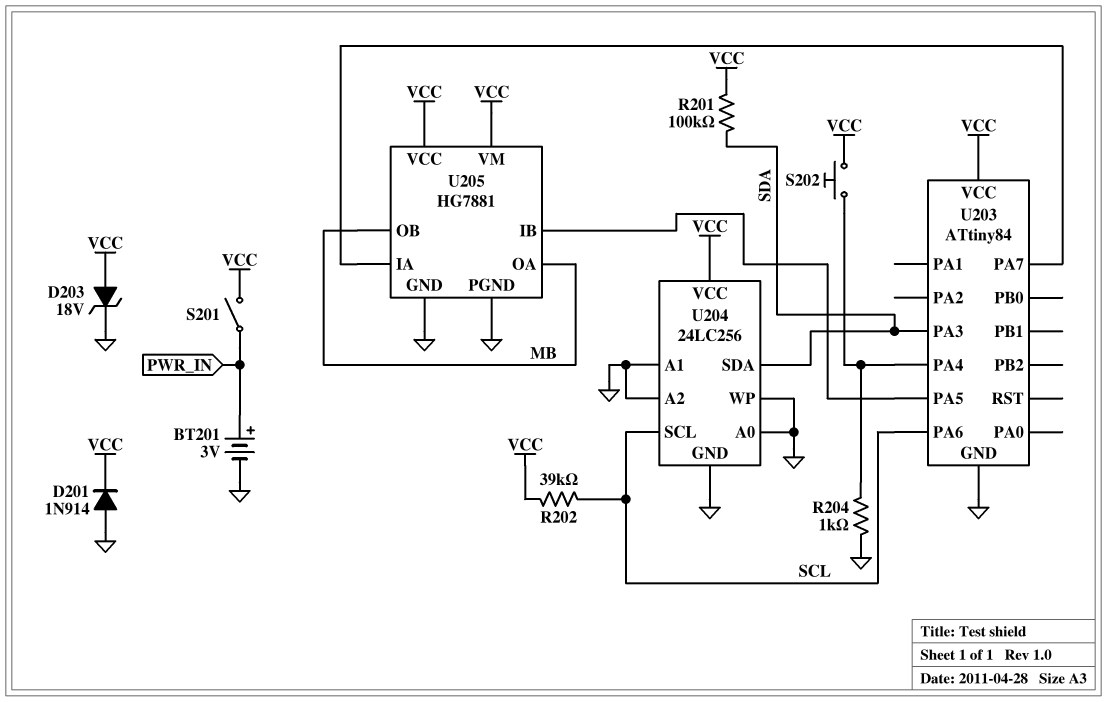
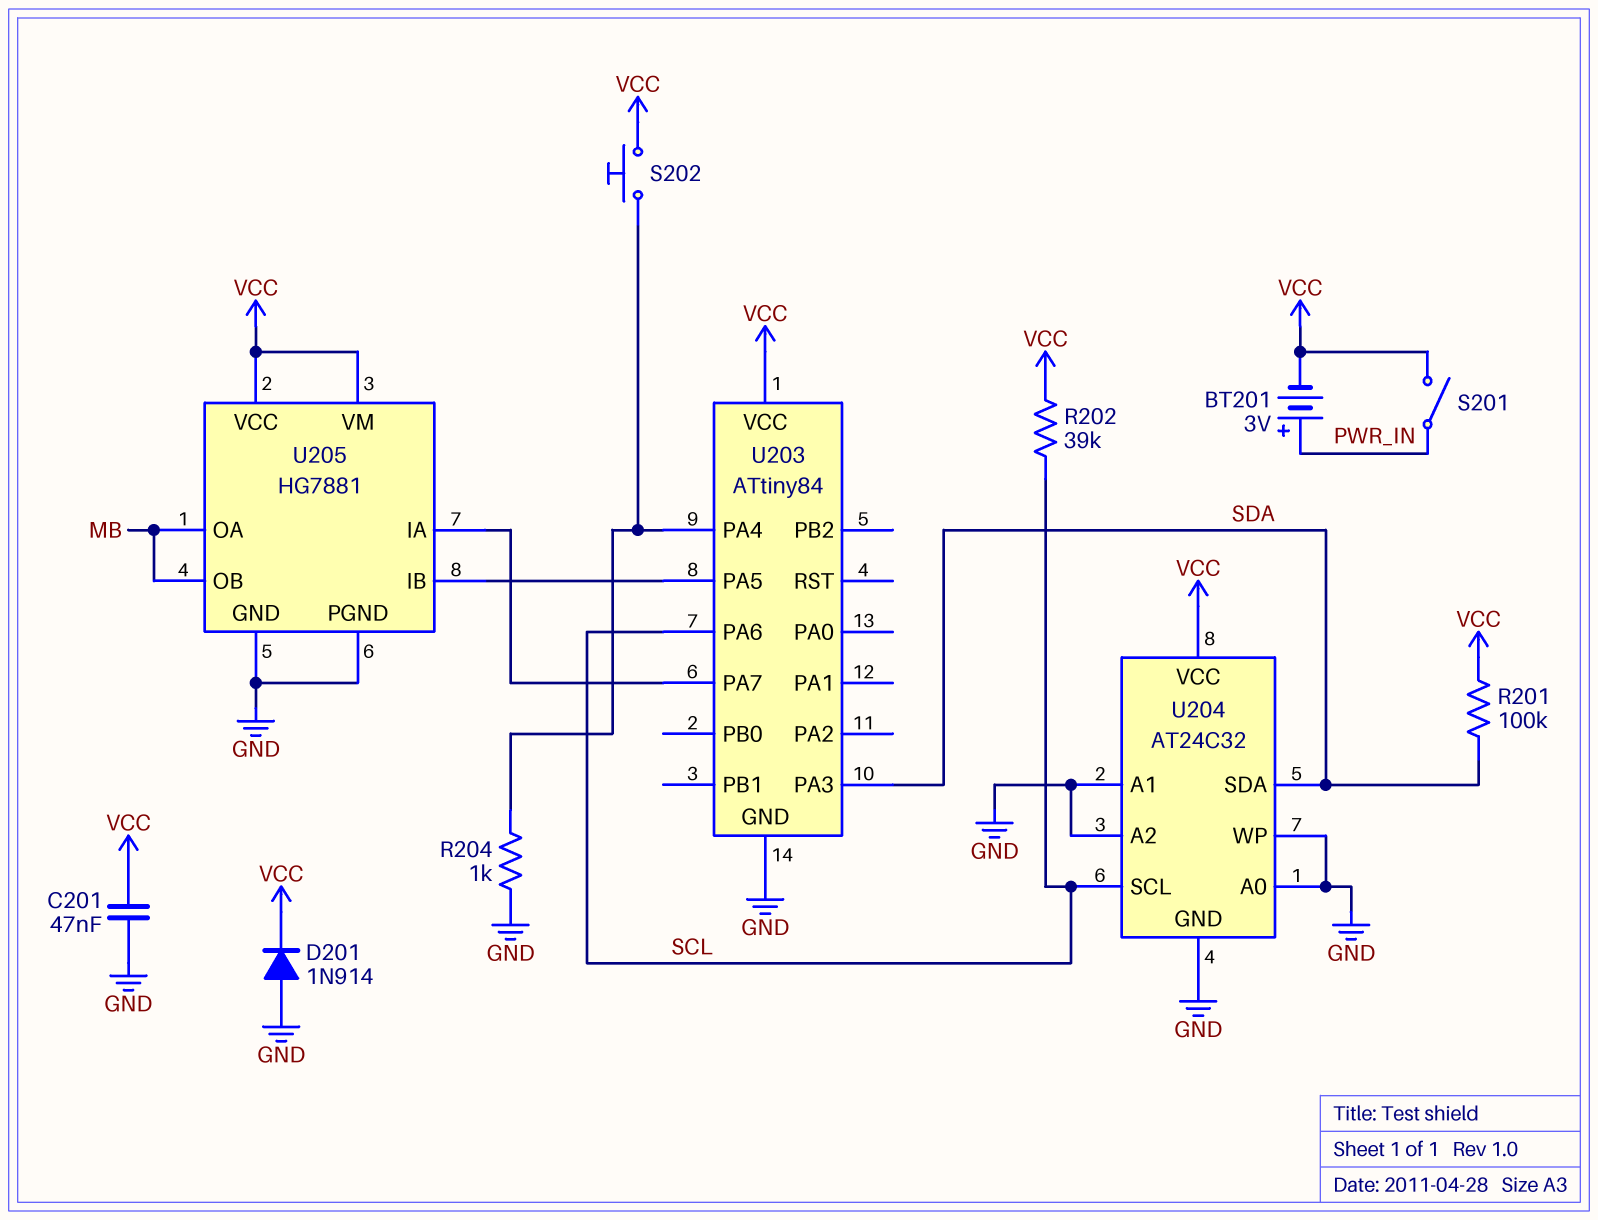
BT201: 3V (plus PWR_IN, minus GND) -> 3V (plus PWR_IN, minus VCC)
C201: none -> 47nF (GND, VCC)
D203: zener 18V (A VCC, K GND) -> none
U204: 24LC256 -> AT24C32

